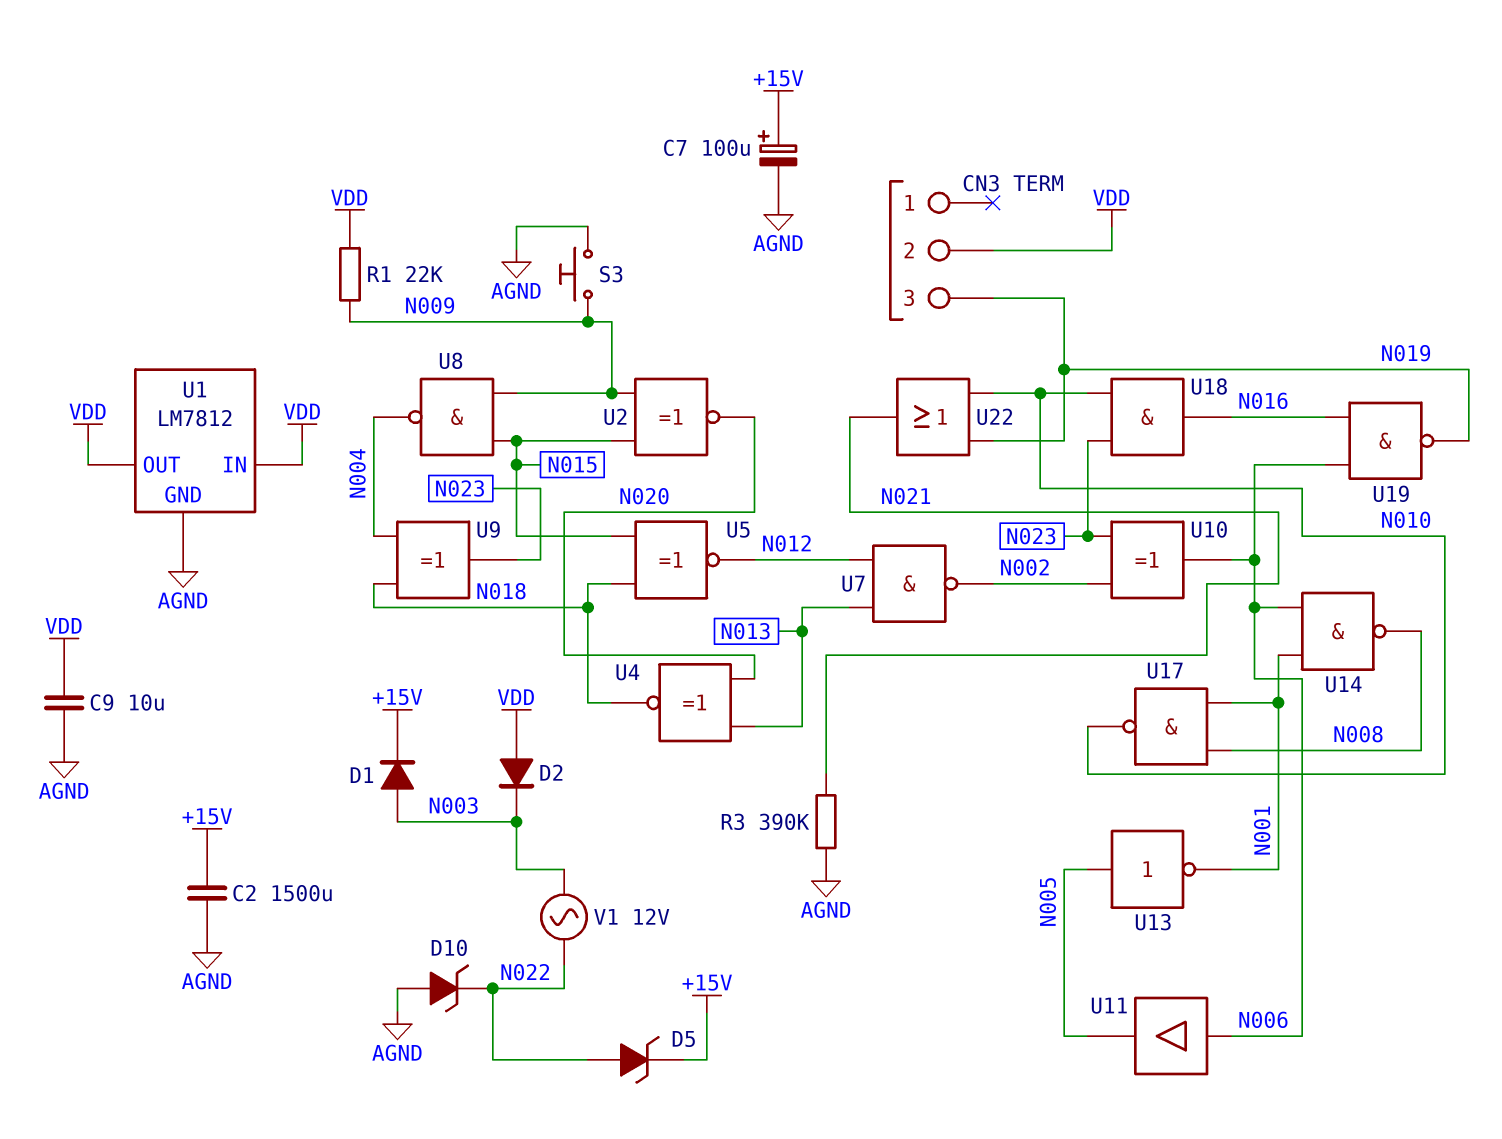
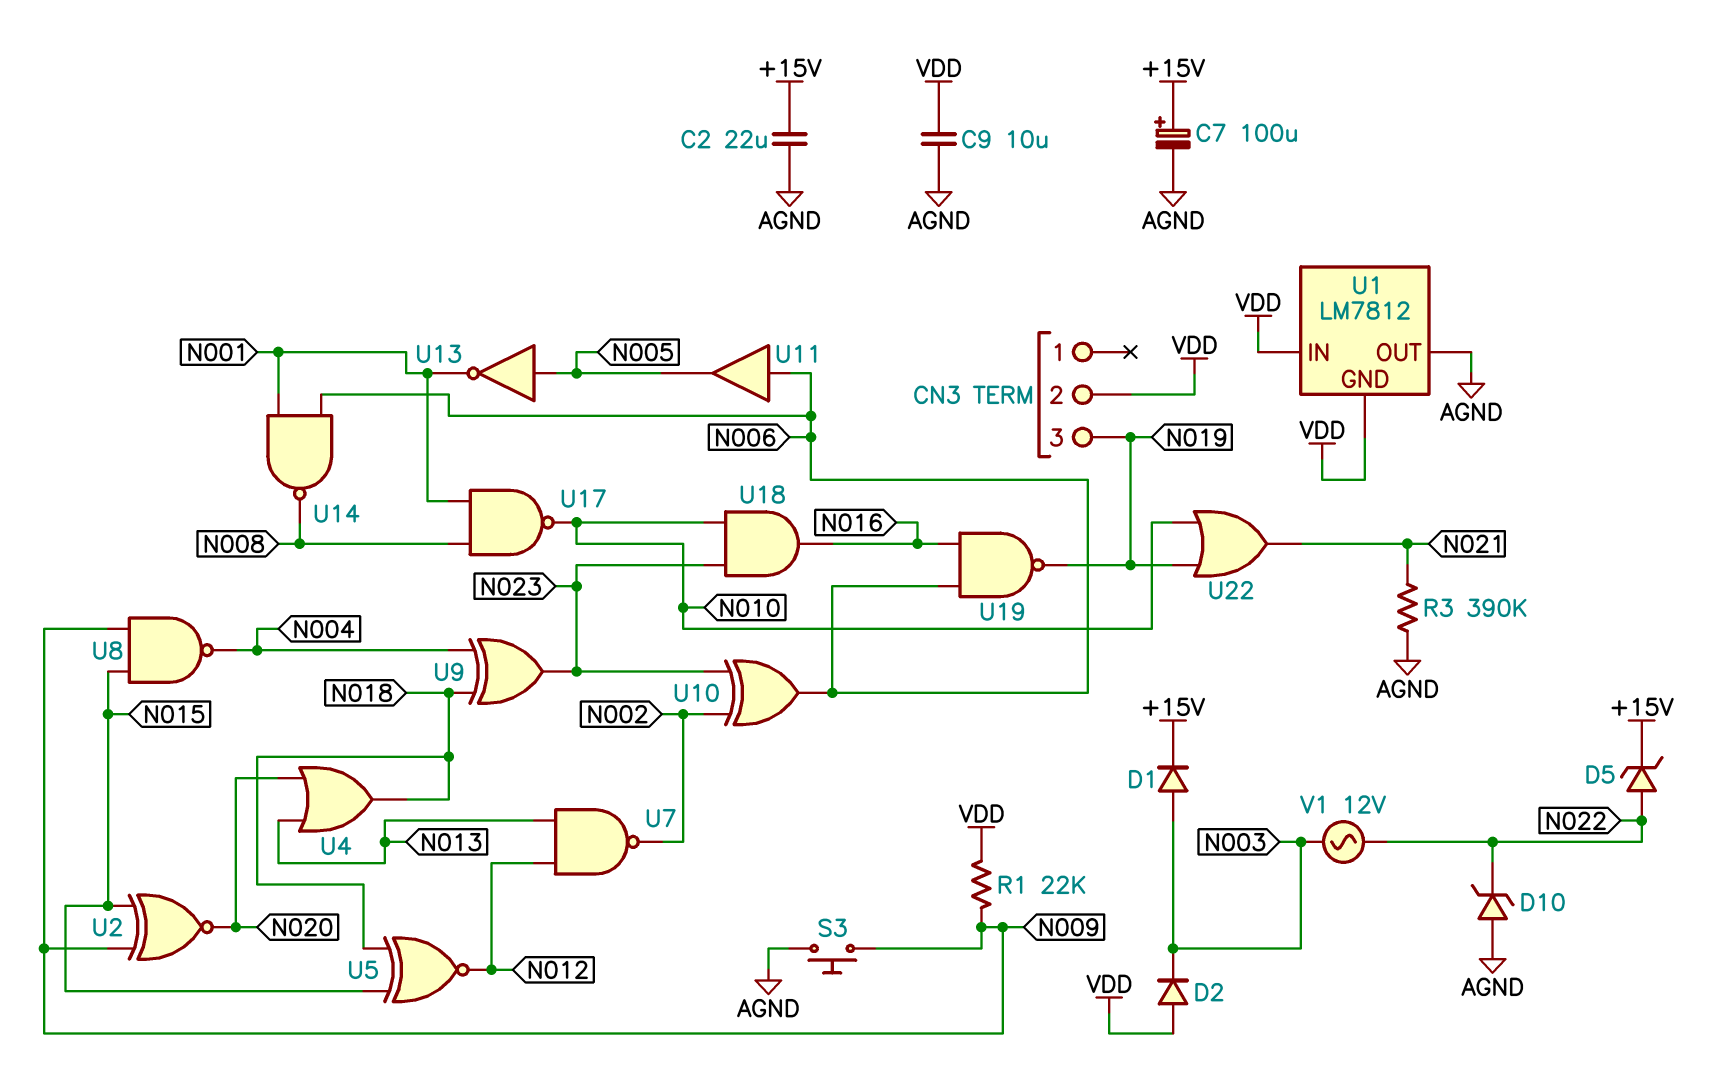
C2: 1500uF (+15V, AGND) -> 22uF (+15V, AGND)
U1 pin GND: AGND -> VDD
U1 pin OUT: VDD -> AGND
U4: XNOR (in N013, in N020, out N018) -> OR (in N013, in N020, out N018)

